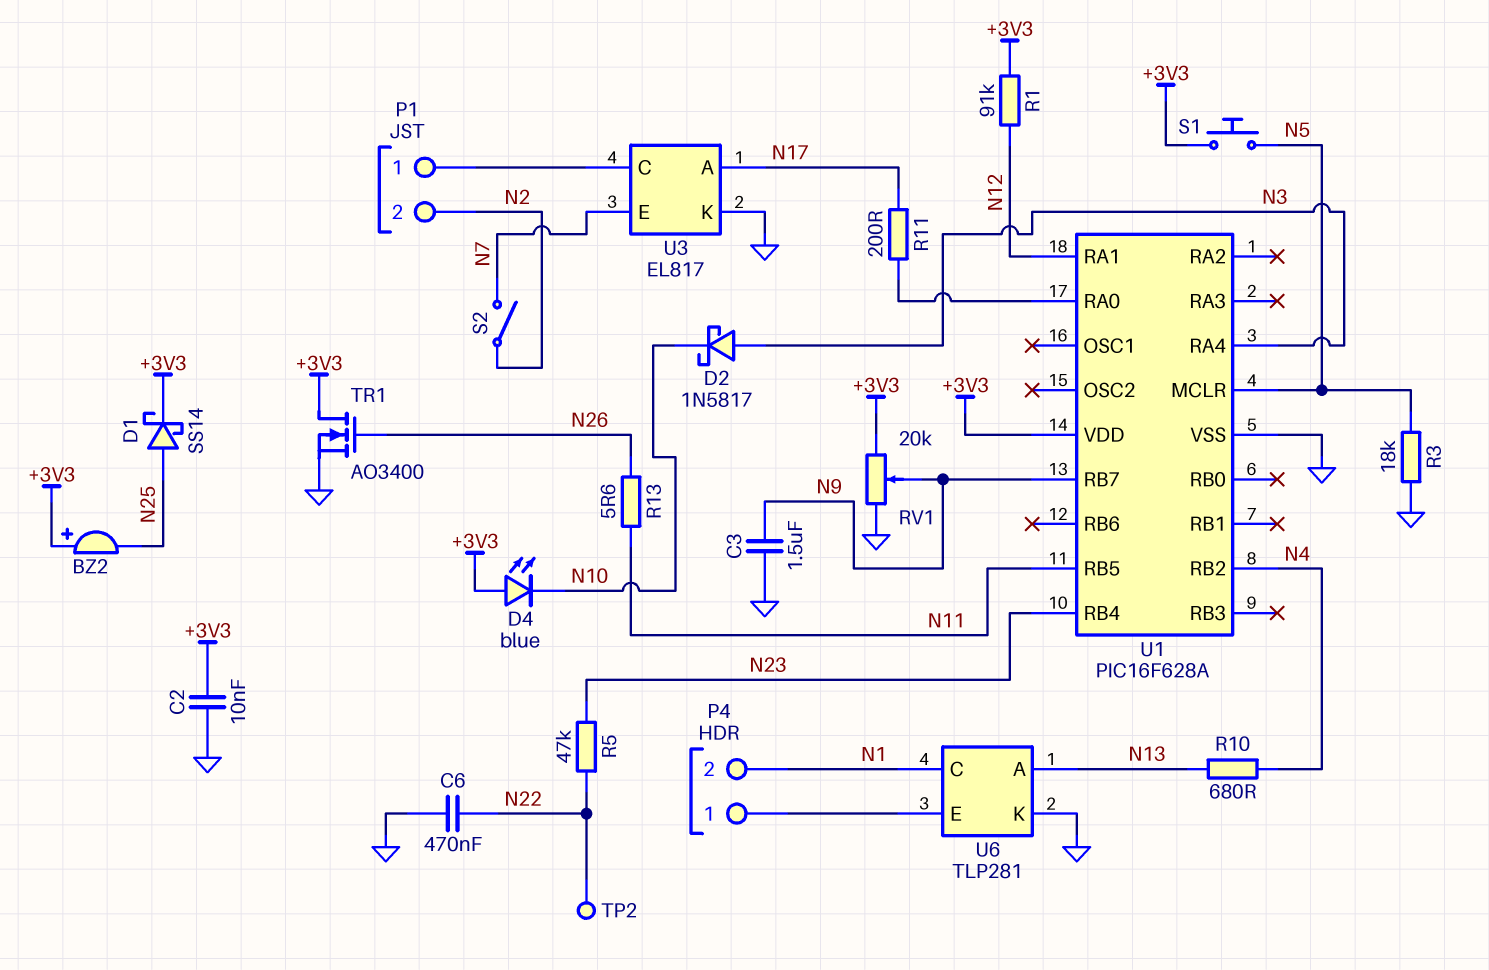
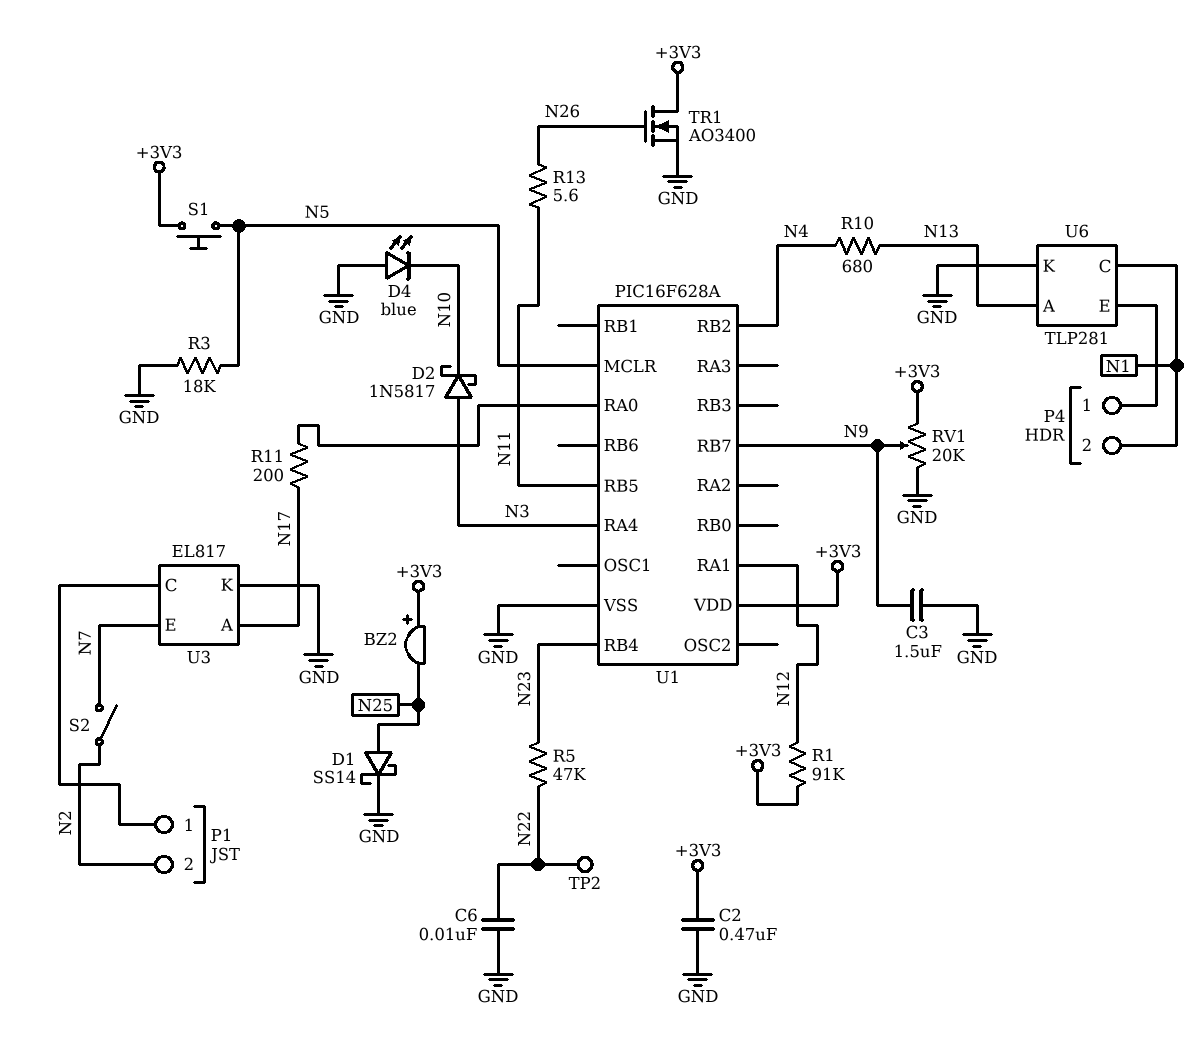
C2: 10nF (+3V3, GND) -> 470nF (+3V3, GND)
C6: 470nF (GND, N22) -> 10nF (GND, N22)
D1: schottky SS14 (A N25, K +3V3) -> schottky SS14 (A N25, K GND)
D4: LED blue (A +3V3, K N10) -> LED blue (A GND, K N10)

